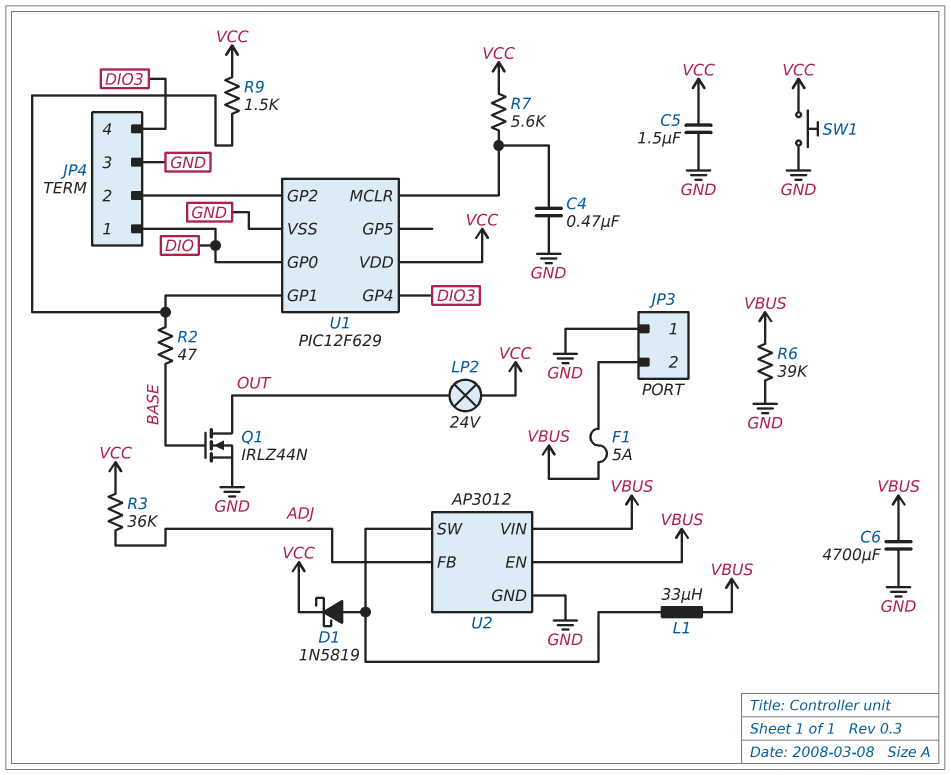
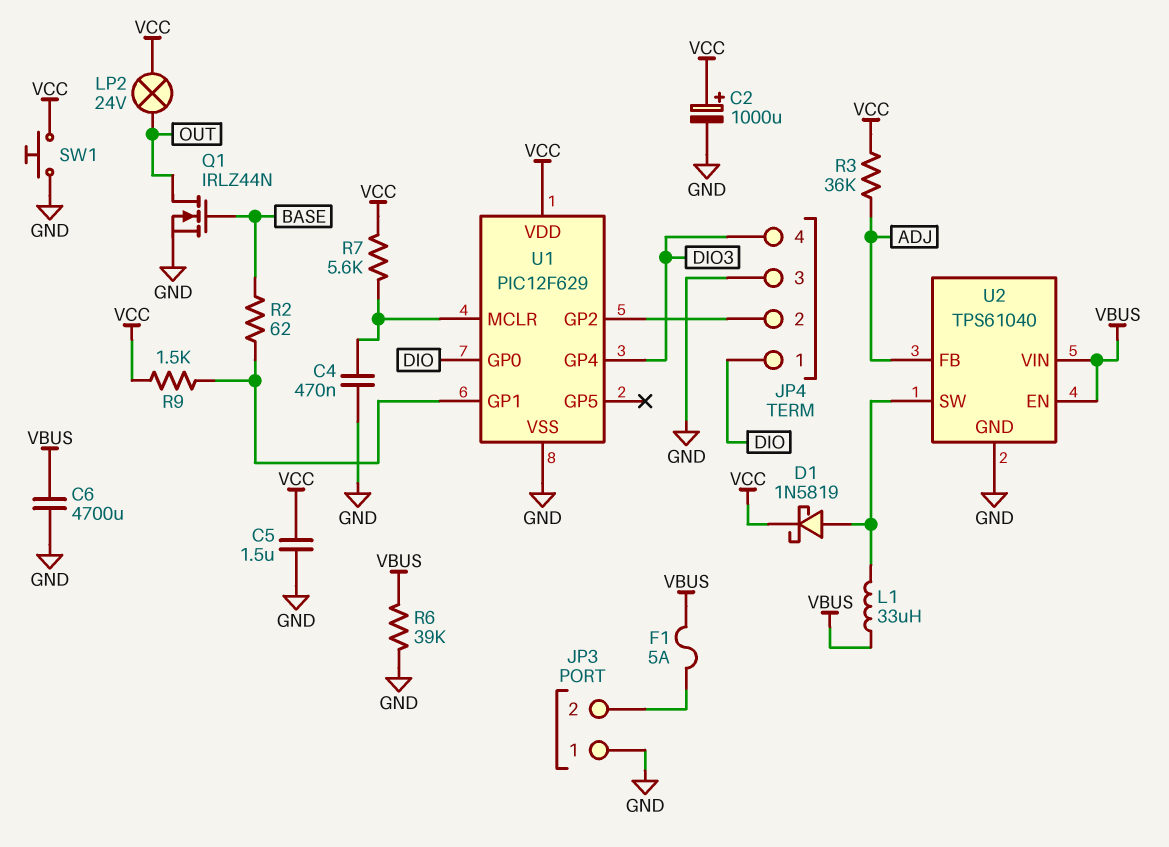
C2: none -> 1000uF (plus VCC, minus GND)
R2: 47 (BASE, U1/GP1) -> 62 (BASE, U1/GP1)
U2: AP3012 -> TPS61040

